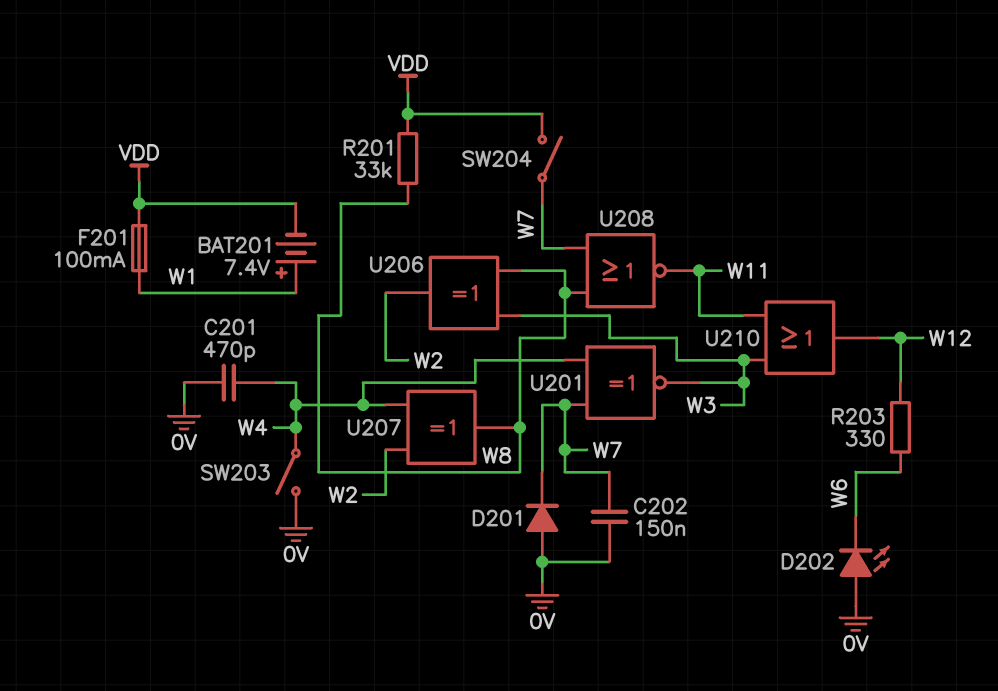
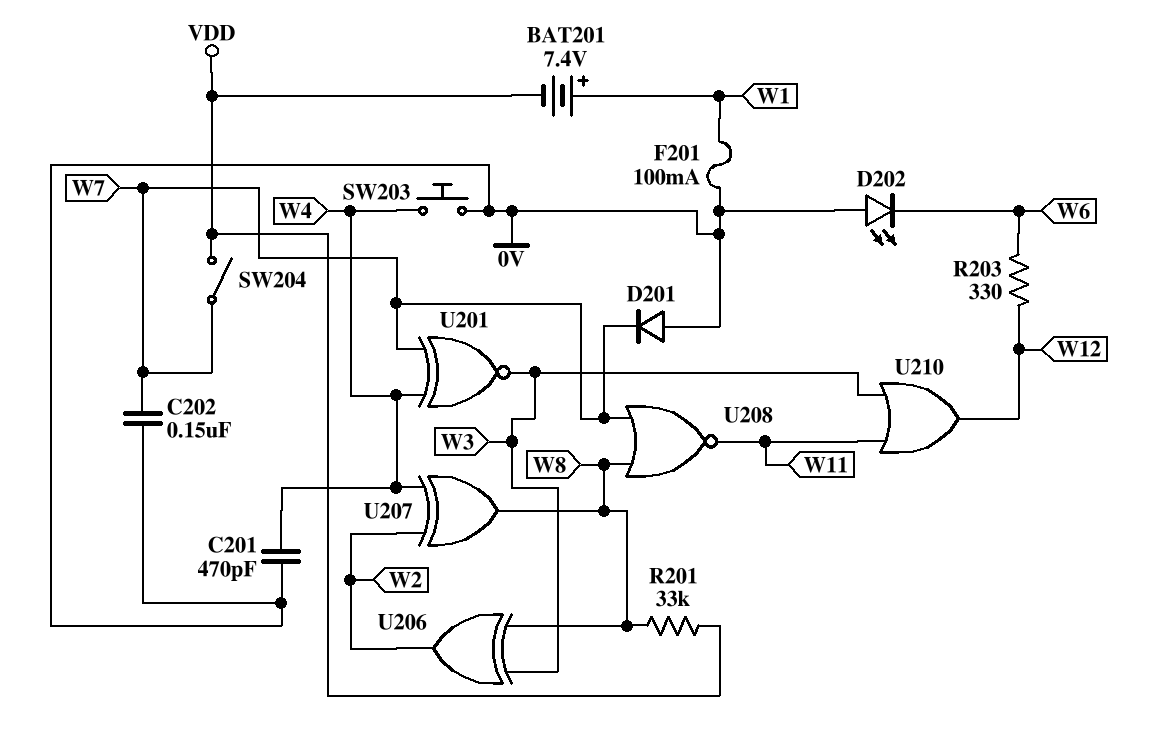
F201: 100mA (VDD, W1) -> 100mA (0V, W1)
SW203: switch (0V, W4) -> button (0V, W4)

